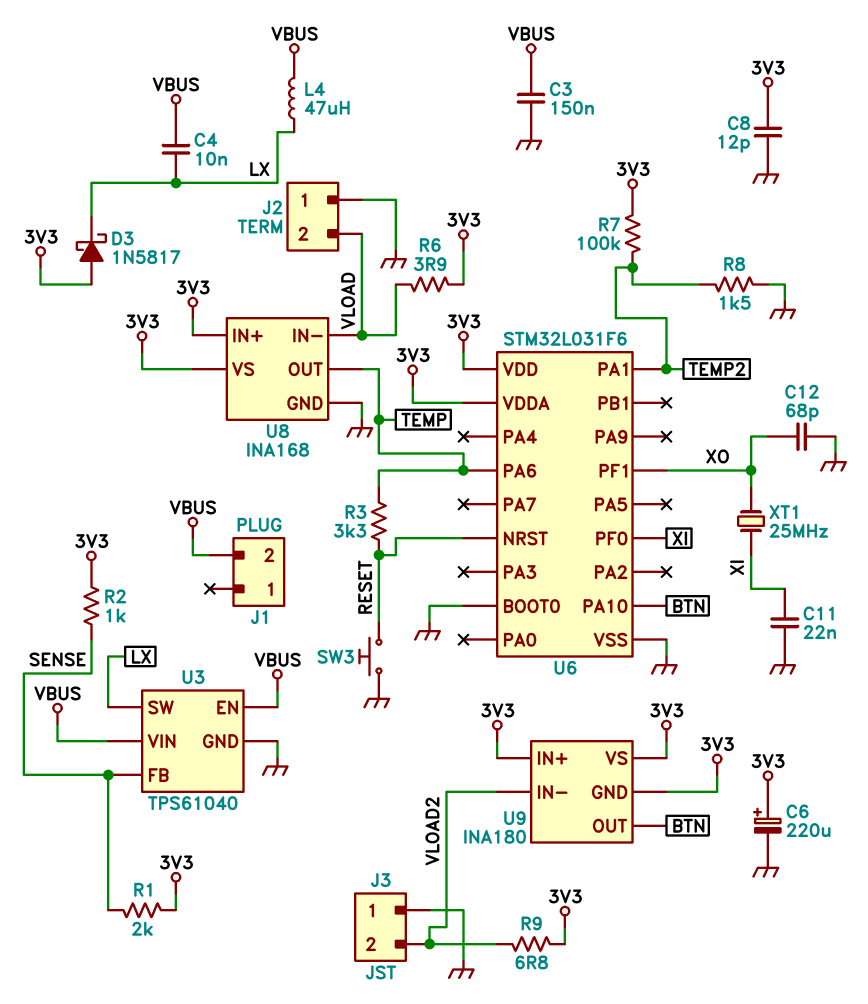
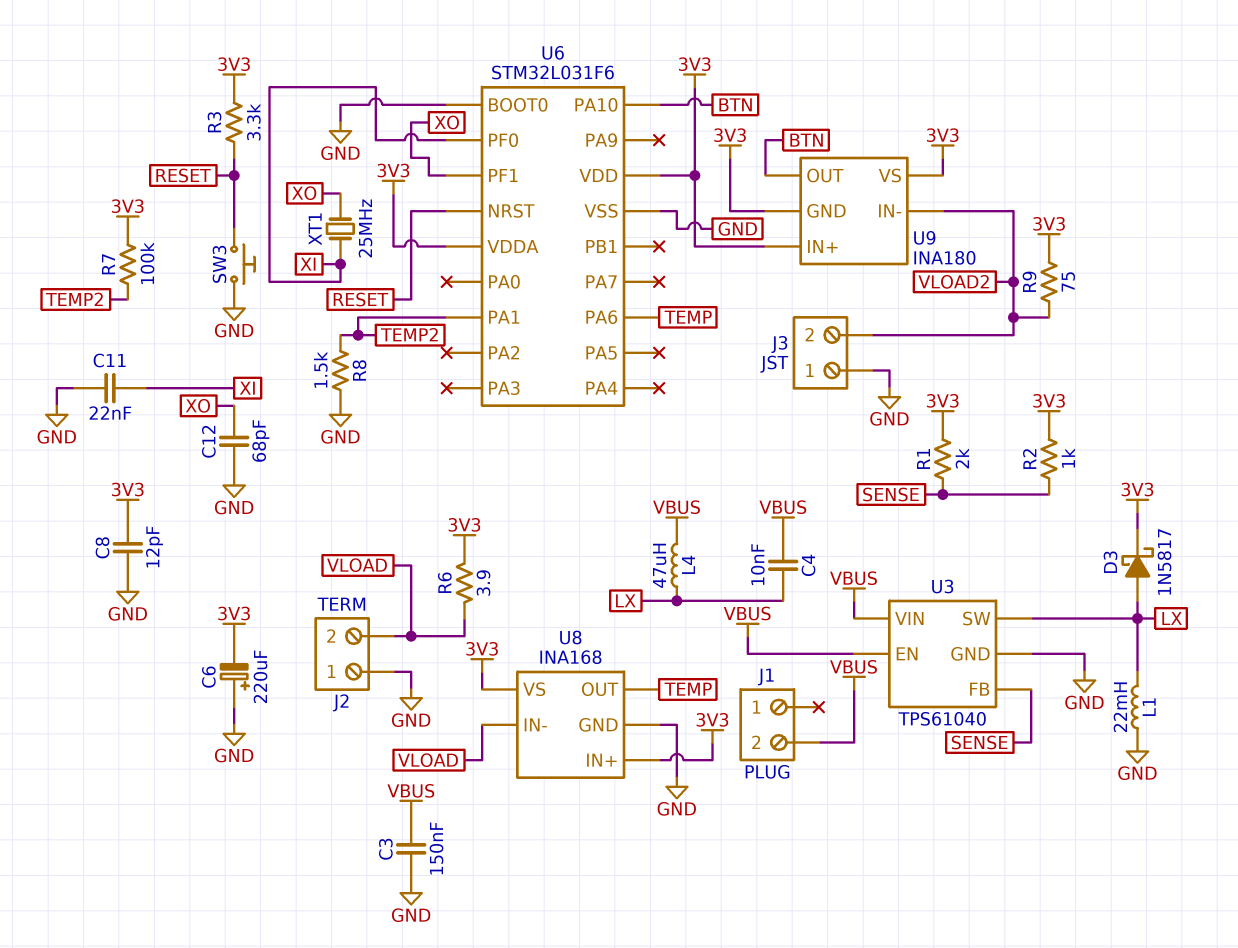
C6: 220uF (plus 3V3, minus GND) -> 220uF (plus GND, minus 3V3)
D3: schottky 1N5817 (A 3V3, K LX) -> schottky 1N5817 (A LX, K 3V3)
L1: none -> 22mH (GND, LX)
R3: 3.3k (RESET, TEMP) -> 3.3k (3V3, RESET)
R9: 6.8 (3V3, VLOAD2) -> 75 (3V3, VLOAD2)

